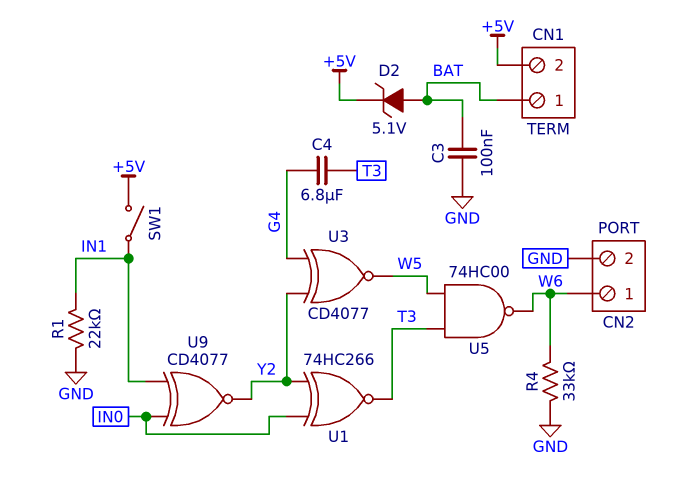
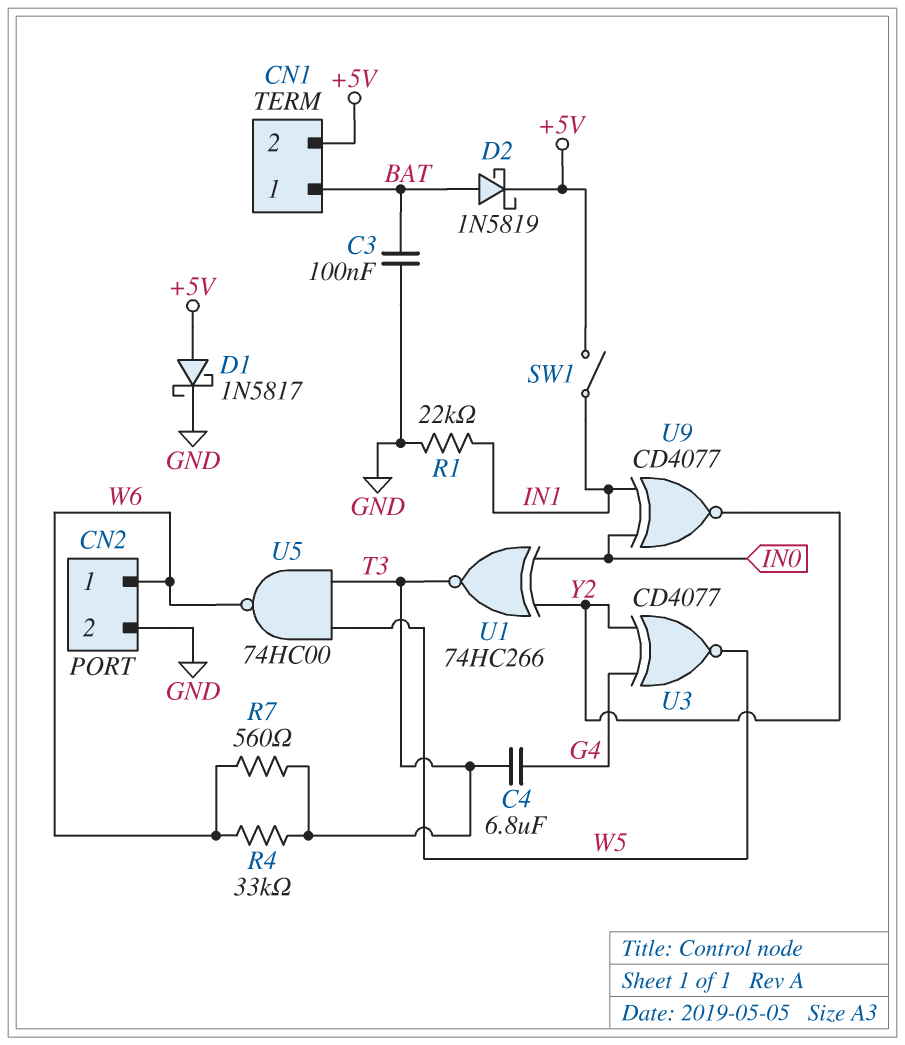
D1: none -> schottky 1N5817 (A +5V, K GND)
D2: zener 5.1V (A BAT, K +5V) -> schottky 1N5819 (A BAT, K +5V)
R4: 33k (GND, W6) -> 33k (T3, W6)
R7: none -> 560 (T3, W6)

